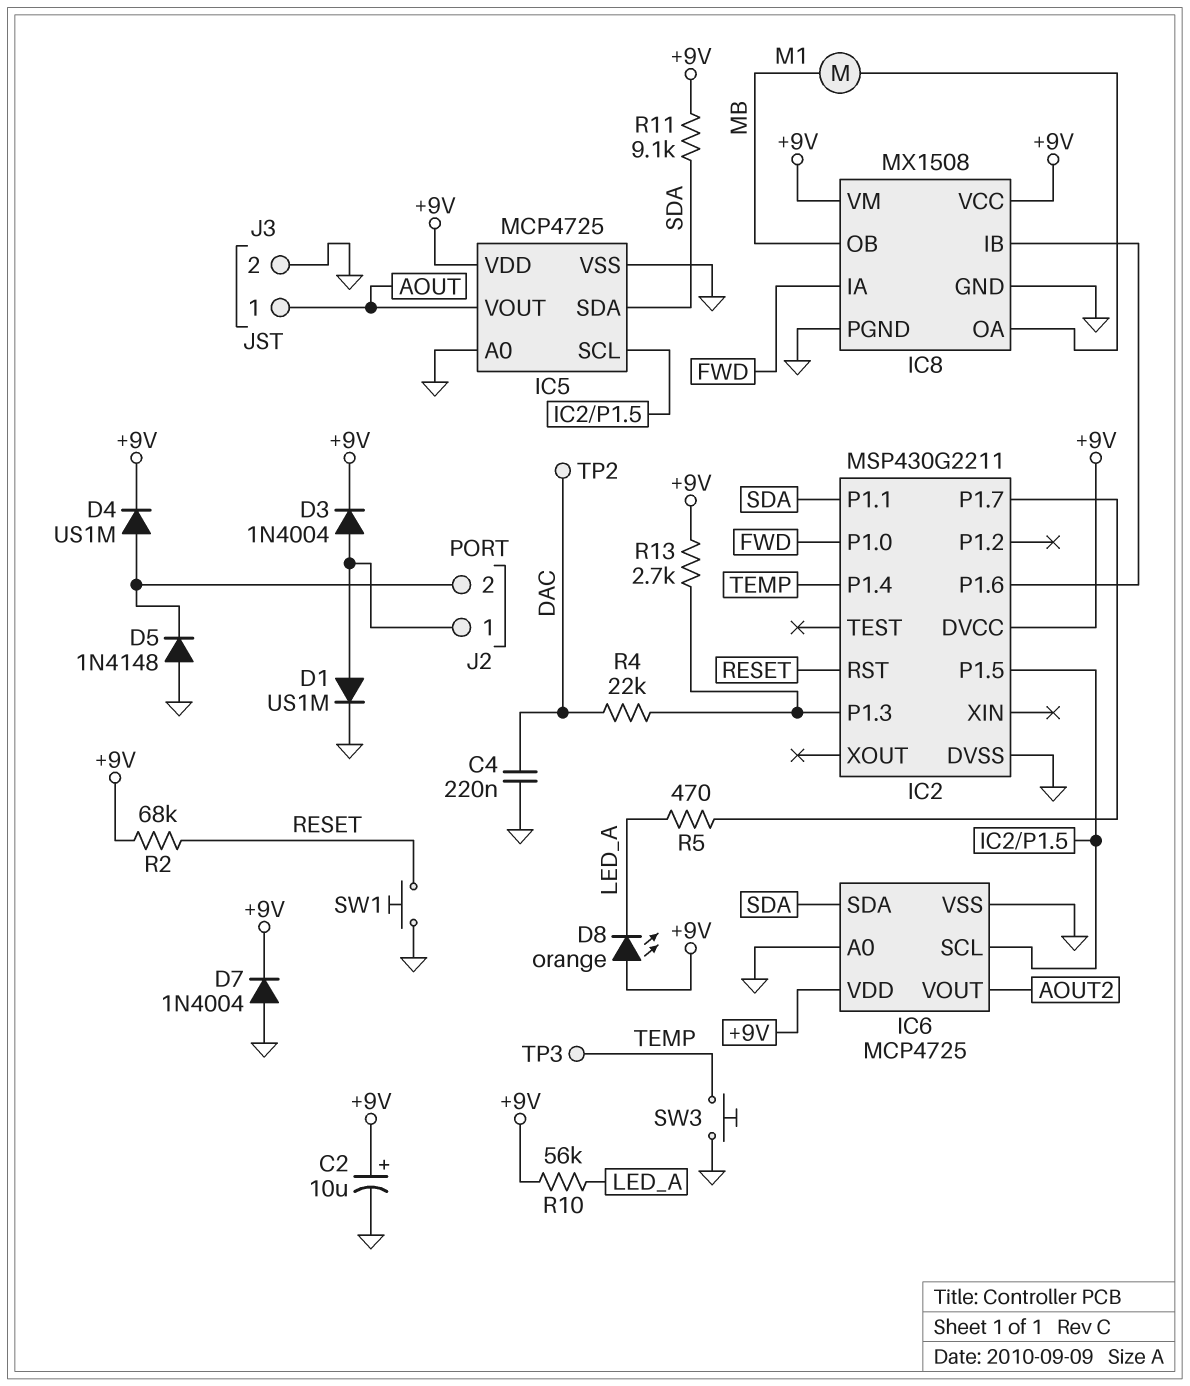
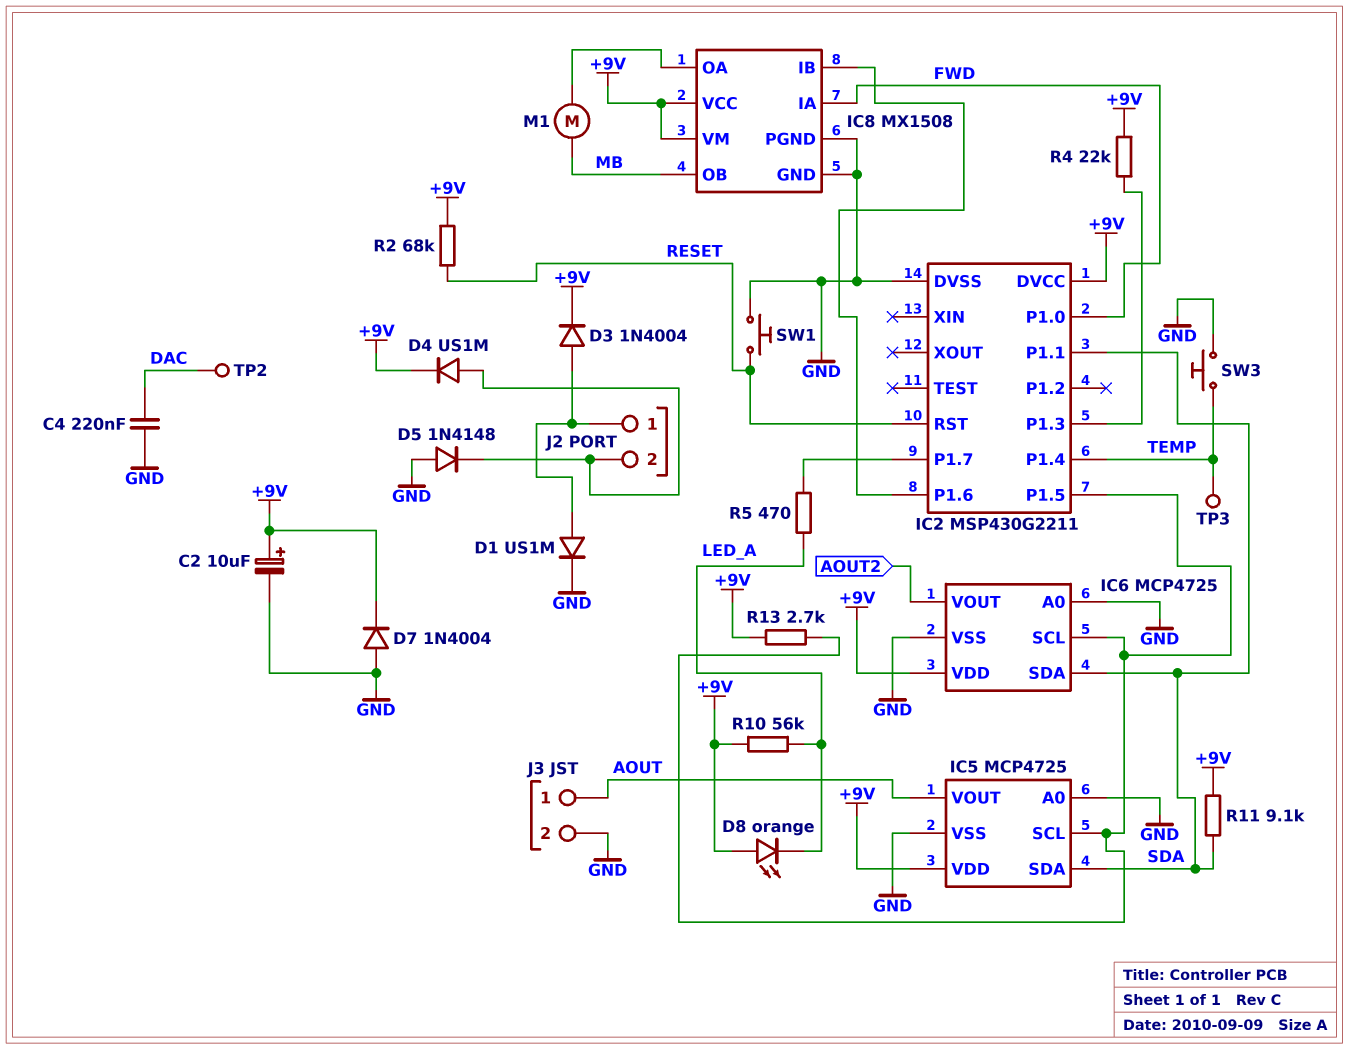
R4: 22k (DAC, IC2/P1.3) -> 22k (+9V, IC2/P1.3)
R13: 2.7k (+9V, IC2/P1.3) -> 2.7k (+9V, IC2/P1.5)

